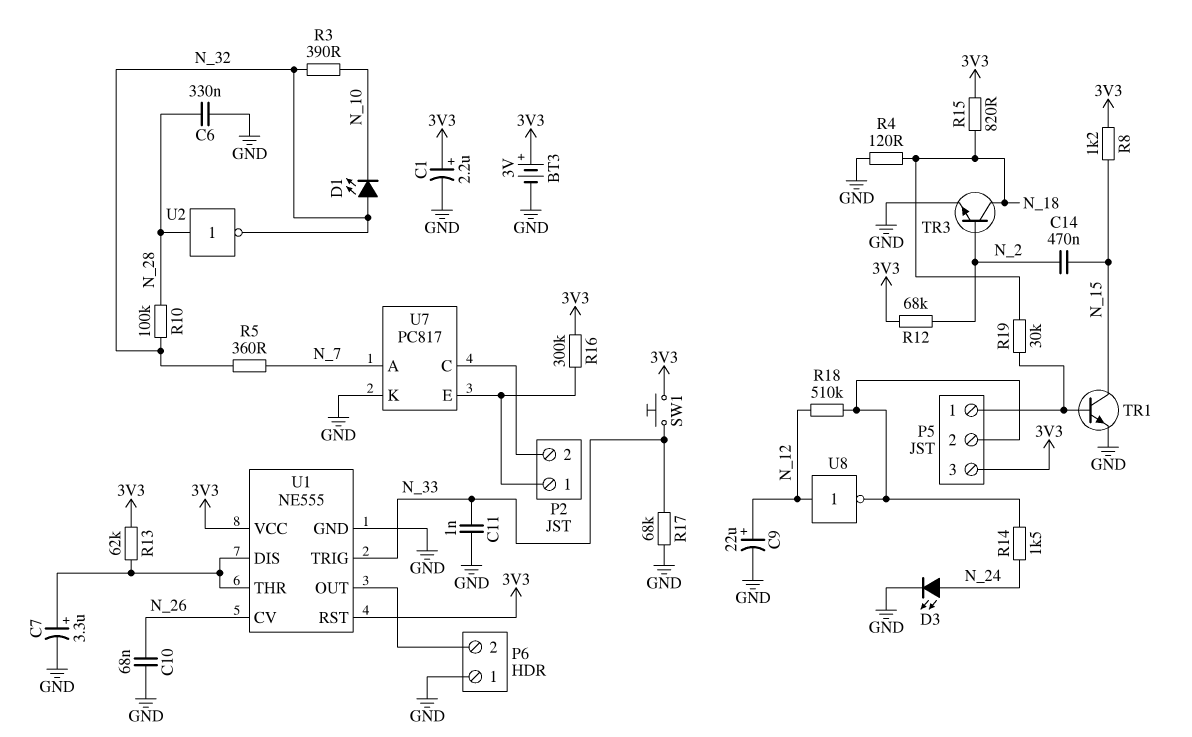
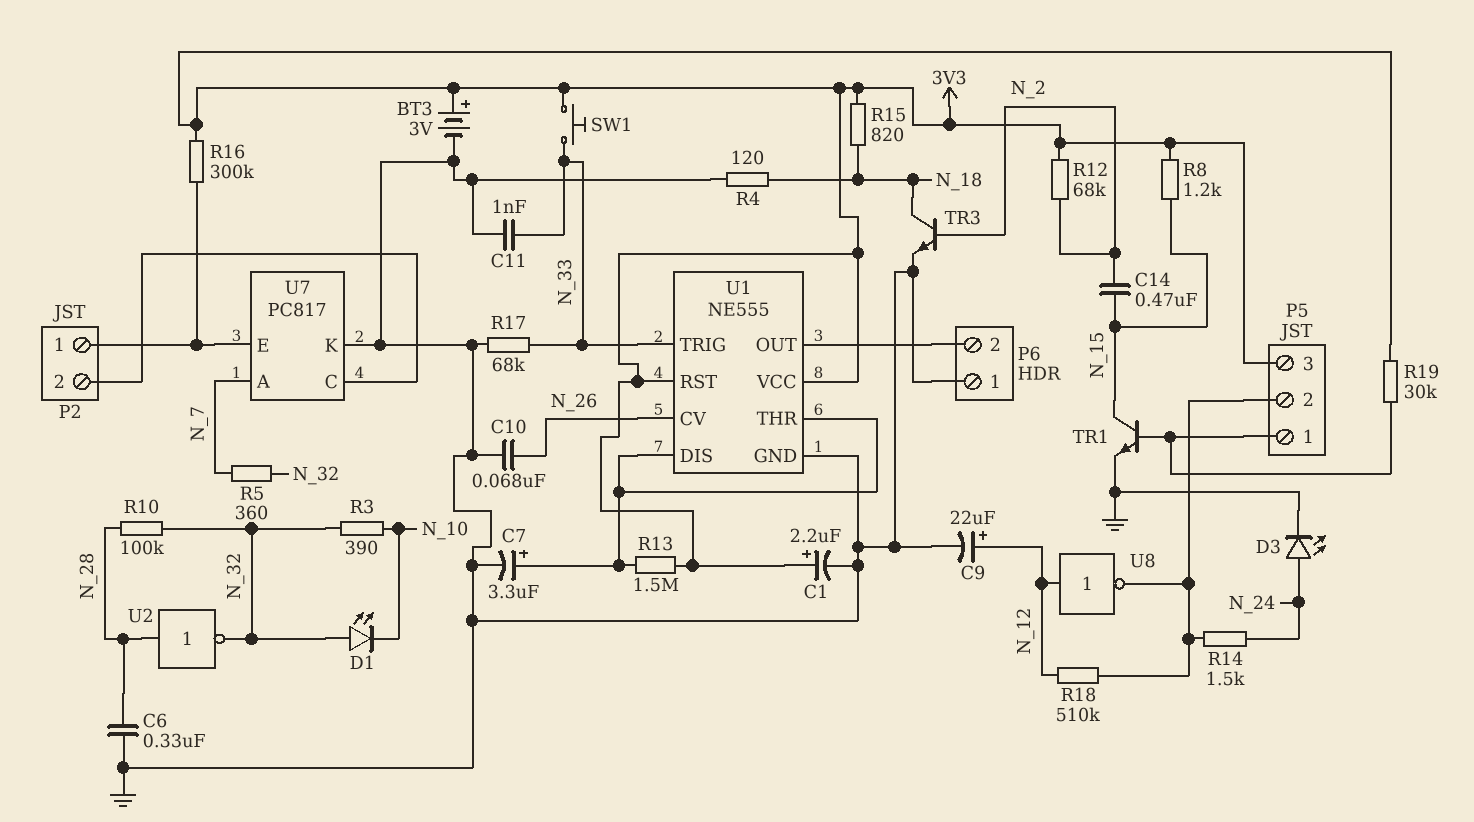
R13: 62k (3V3, U1/DIS) -> 1.5M (3V3, U1/DIS)
R19: 30k (N_18, P5/1) -> 30k (3V3, P5/1)

